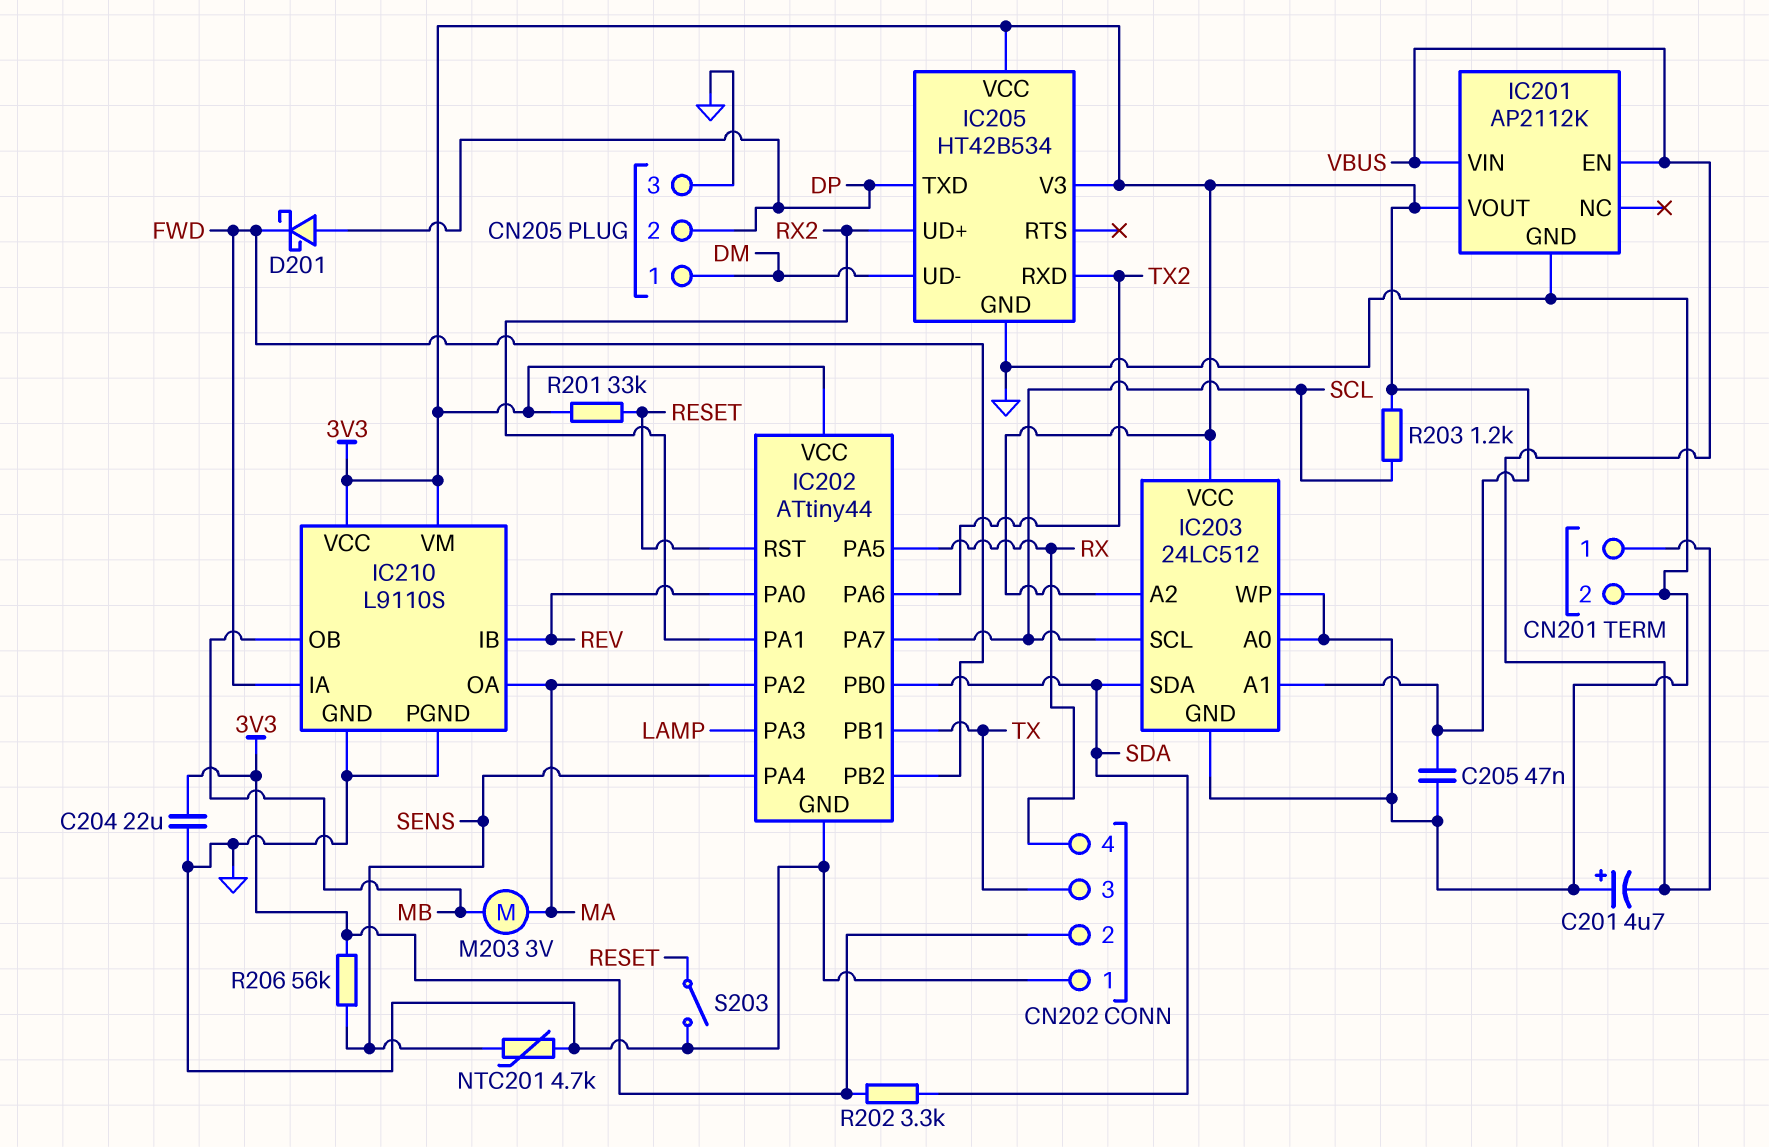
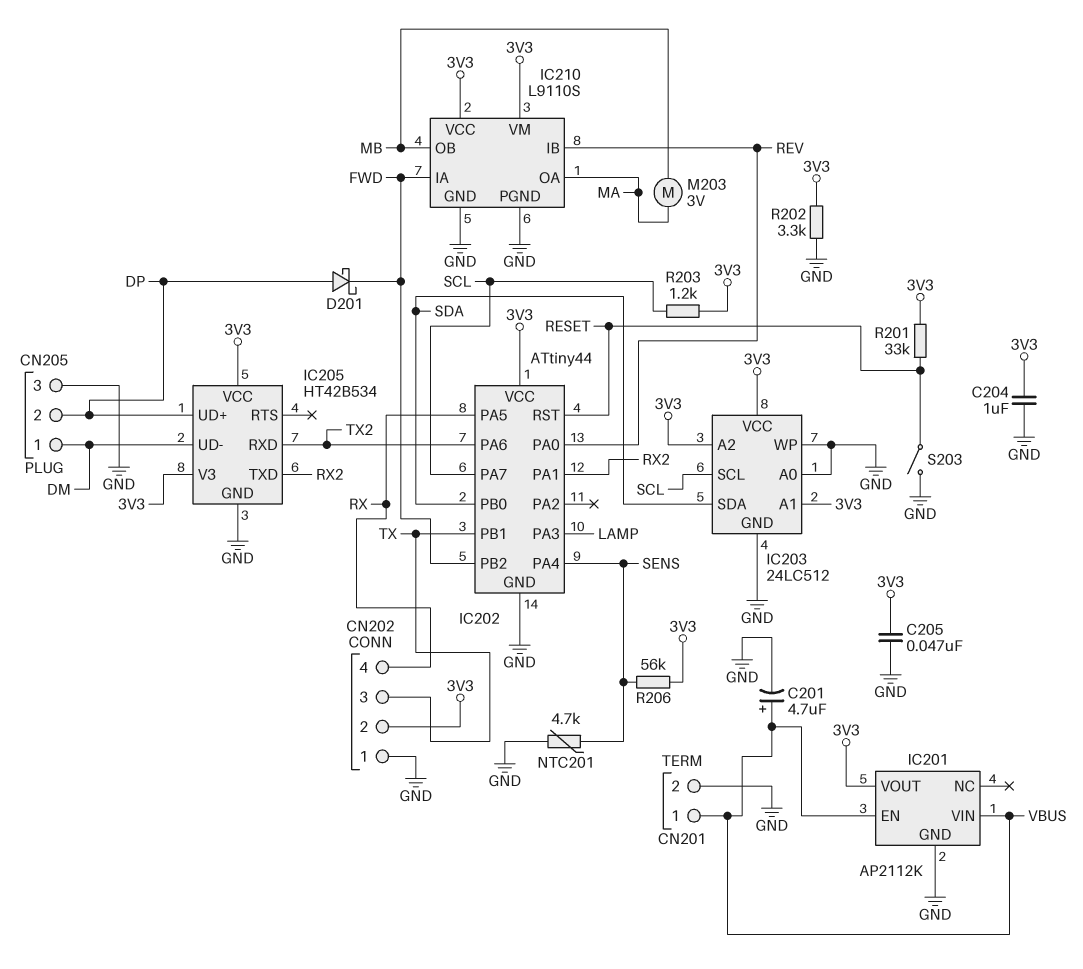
C201: 4.7uF (plus GND, minus VBUS) -> 4.7uF (plus VBUS, minus GND)
C204: 22uF (3V3, GND) -> 1uF (3V3, GND)
IC202 pin PA2: MA -> none
IC205 pin TXD: DP -> RX2
IC205 pin UD+: RX2 -> DP
R202: 3.3k (3V3, SDA) -> 3.3k (3V3, GND)

